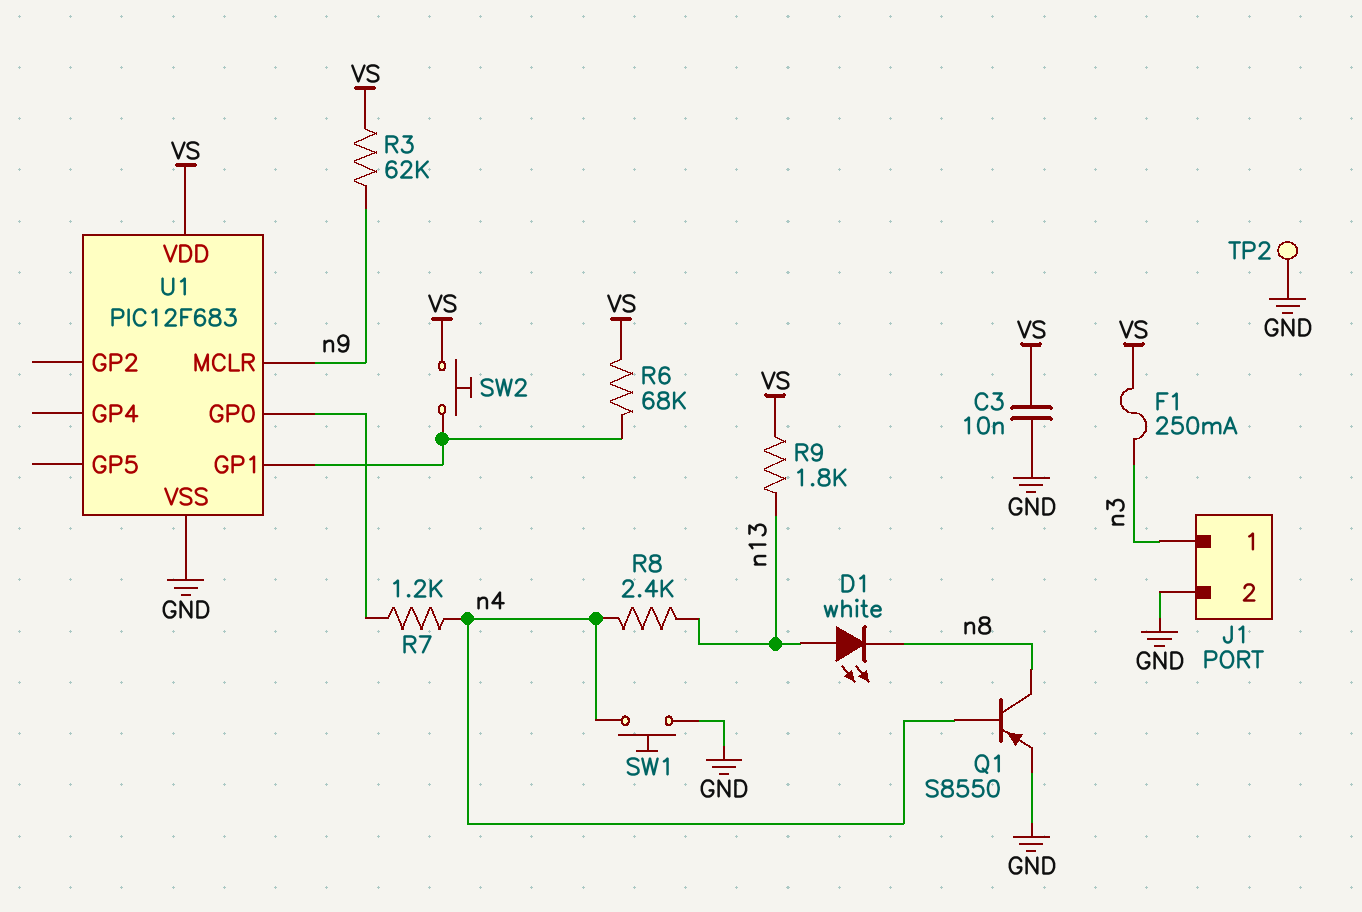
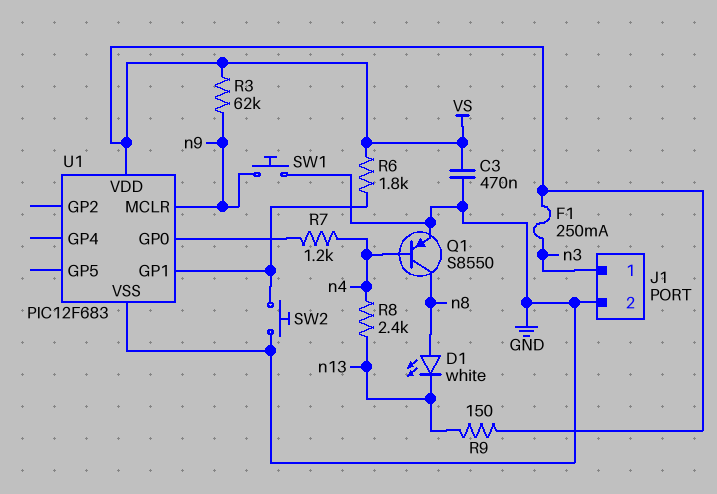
C3: 10nF (GND, VS) -> 470nF (GND, VS)
D1: LED white (A n13, K n8) -> LED white (A n8, K n13)
R6: 68k (U1/GP1, VS) -> 1.8k (U1/GP1, VS)
R9: 1.8k (VS, n13) -> 150 (VS, n13)
SW1: button (GND, n4) -> button (GND, n9)
SW2: button (U1/GP1, VS) -> button (GND, U1/GP1)
TP2: test point (GND) -> none

